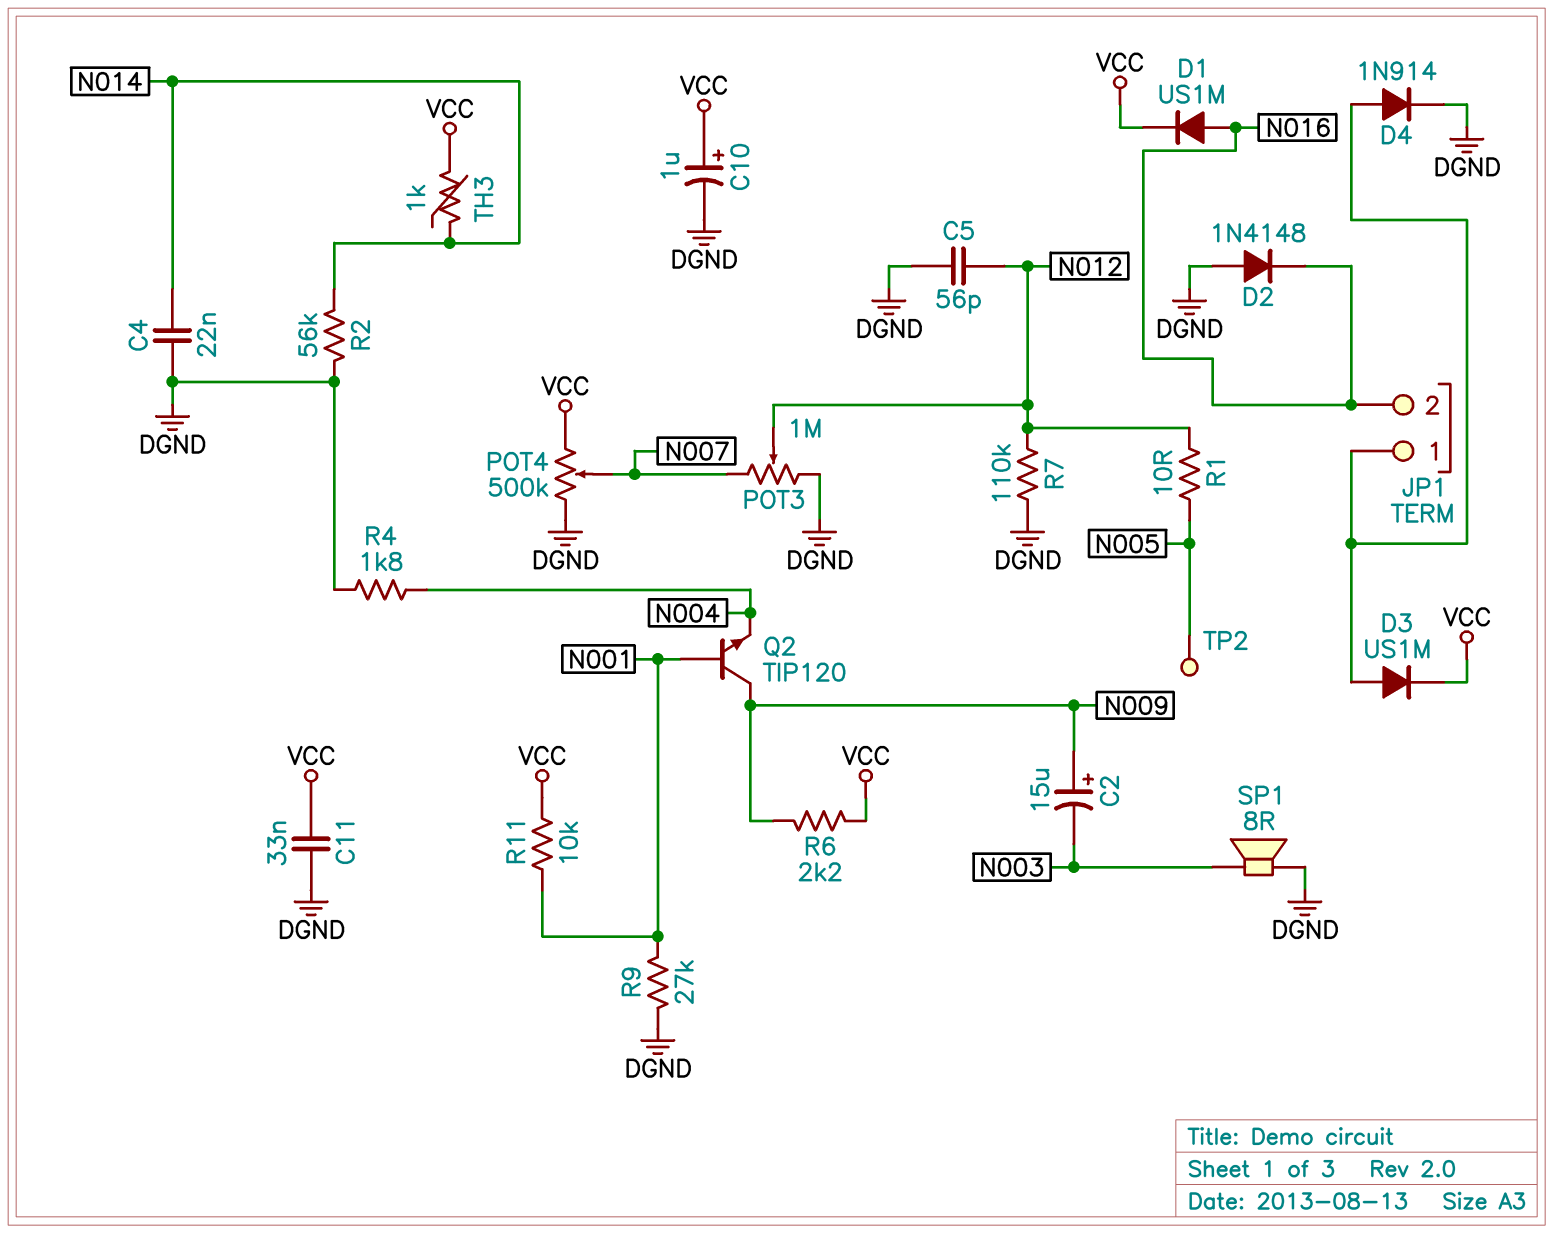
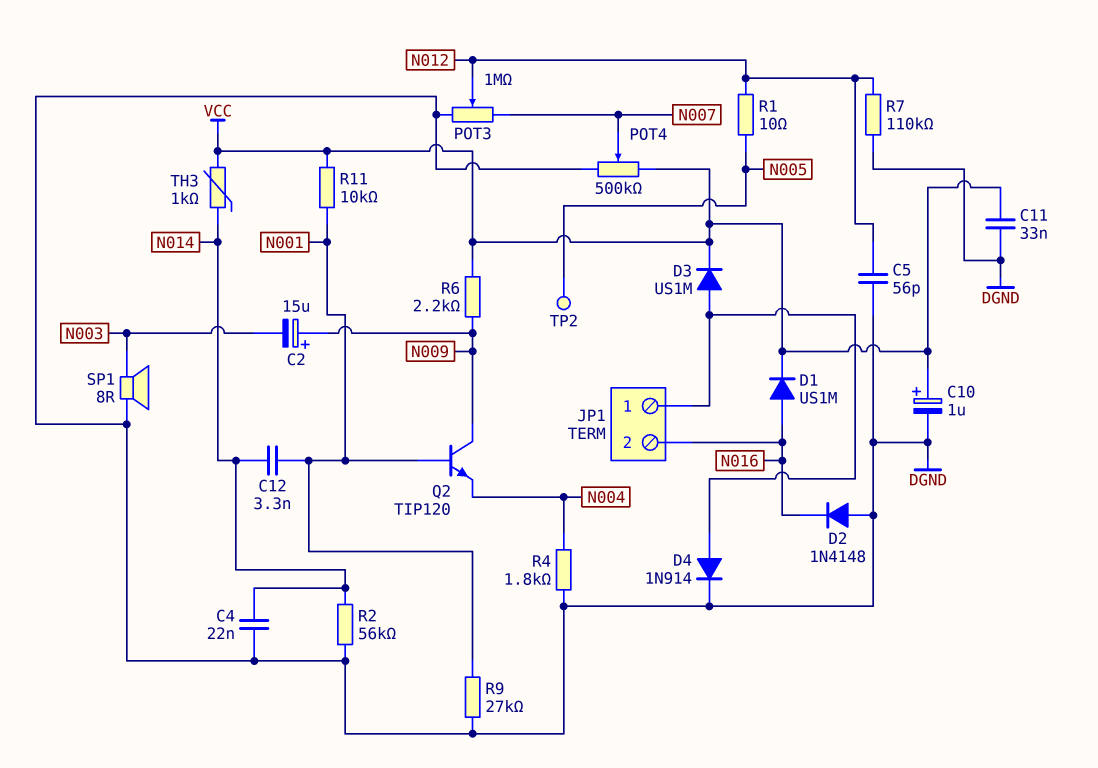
C12: none -> 3.3nF (N001, N014)

